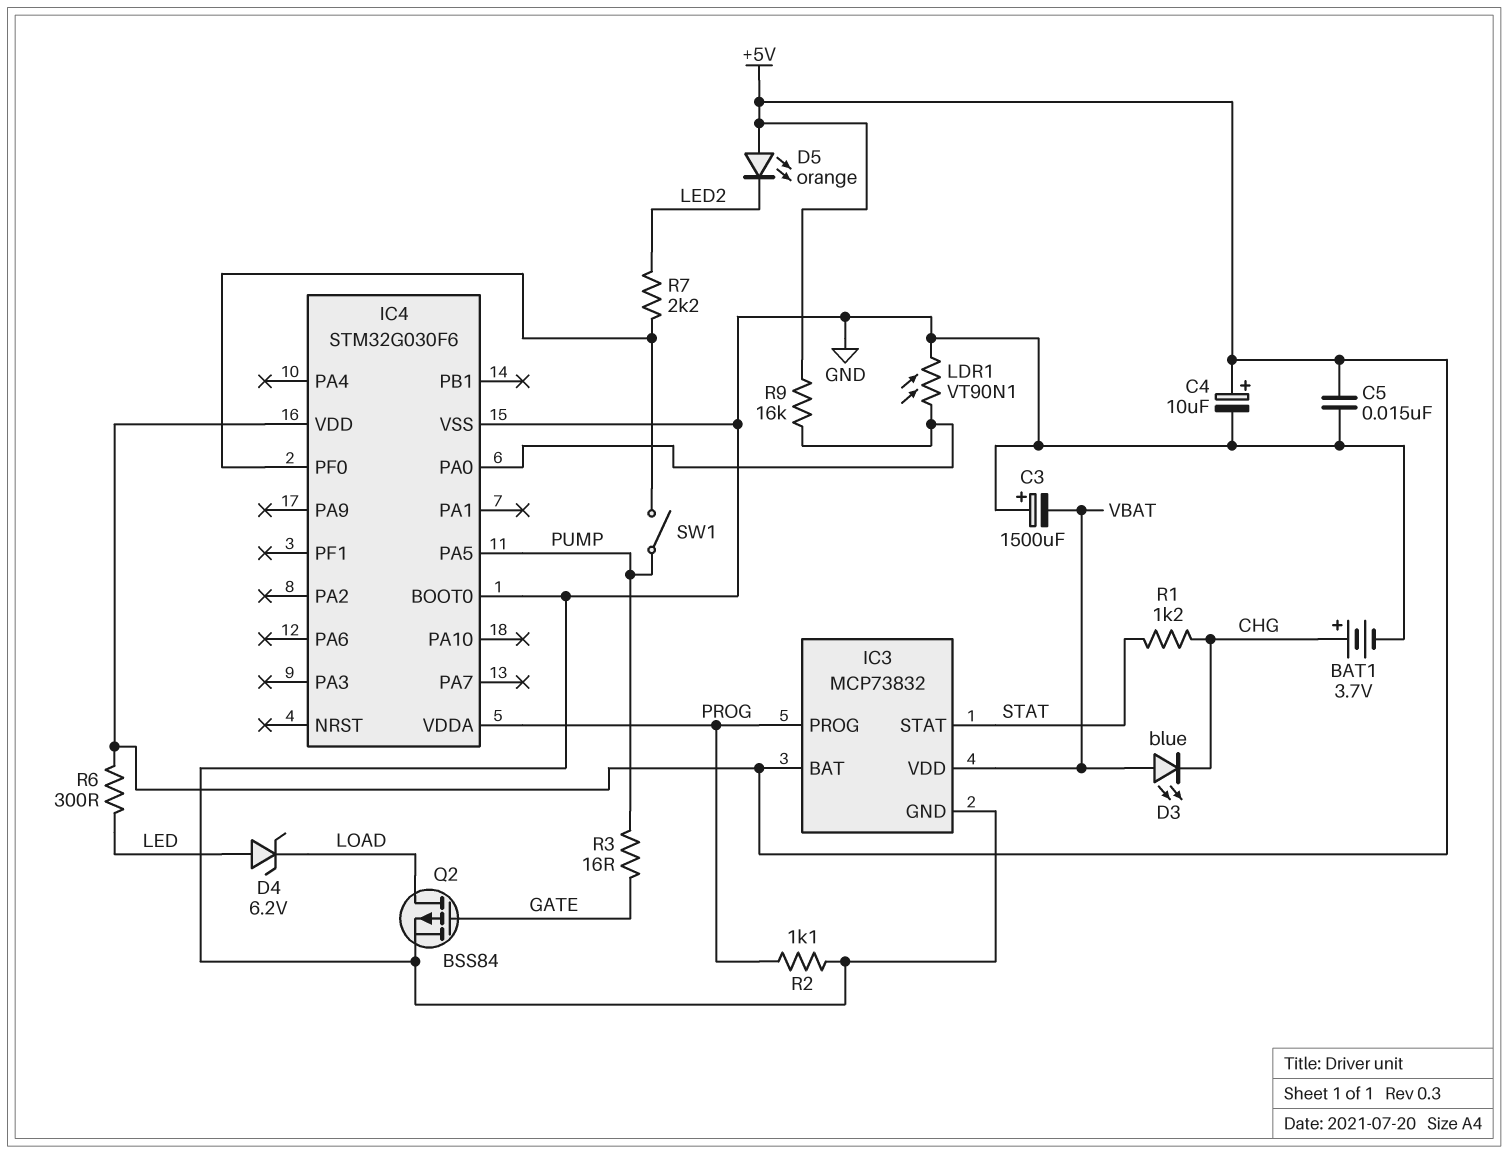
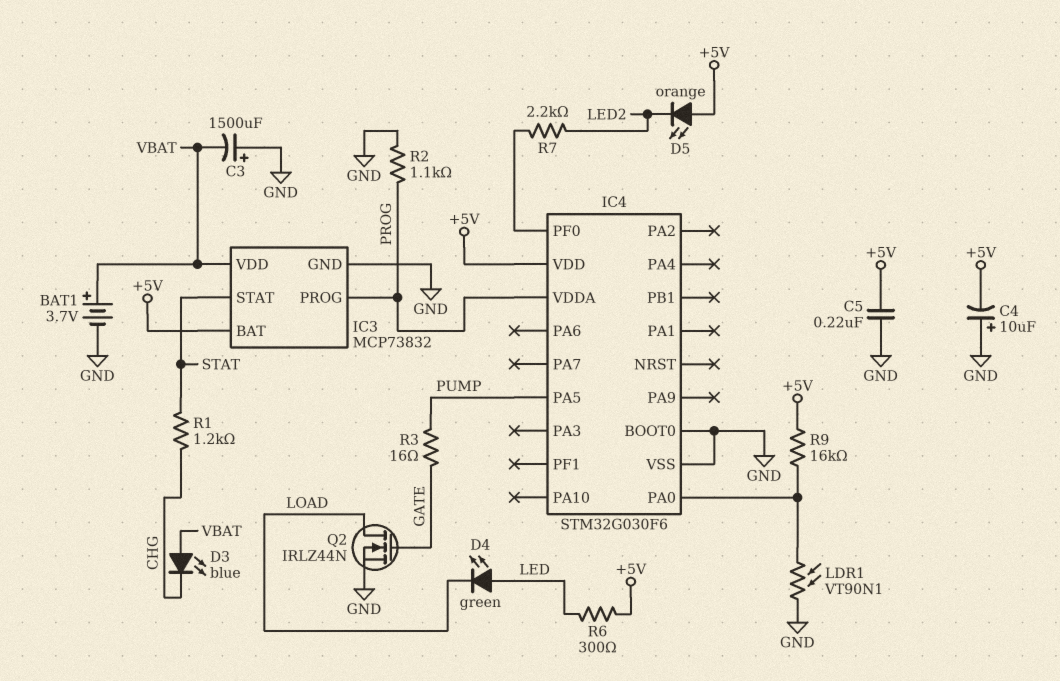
BAT1: 3.7V (plus CHG, minus GND) -> 3.7V (plus VBAT, minus GND)
C4: 10uF (plus +5V, minus GND) -> 10uF (plus GND, minus +5V)
C5: 15nF (+5V, GND) -> 220nF (+5V, GND)
D4: zener 6.2V (A LED, K LOAD) -> LED green (A LED, K LOAD)
Q2: PMOS BSS84 (G GATE, D LOAD, S GND) -> NMOS IRLZ44N (G GATE, D LOAD, S GND)
SW1: switch (IC4/PF0, PUMP) -> none

